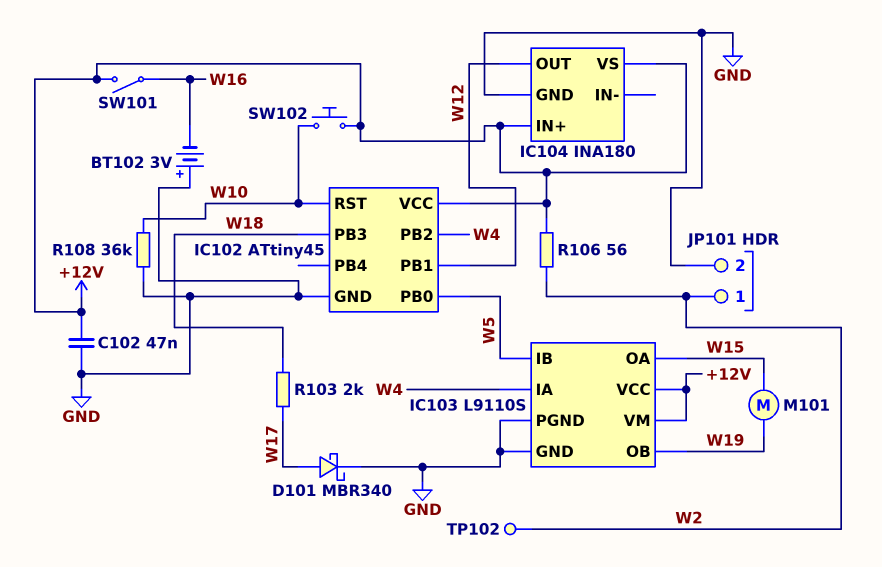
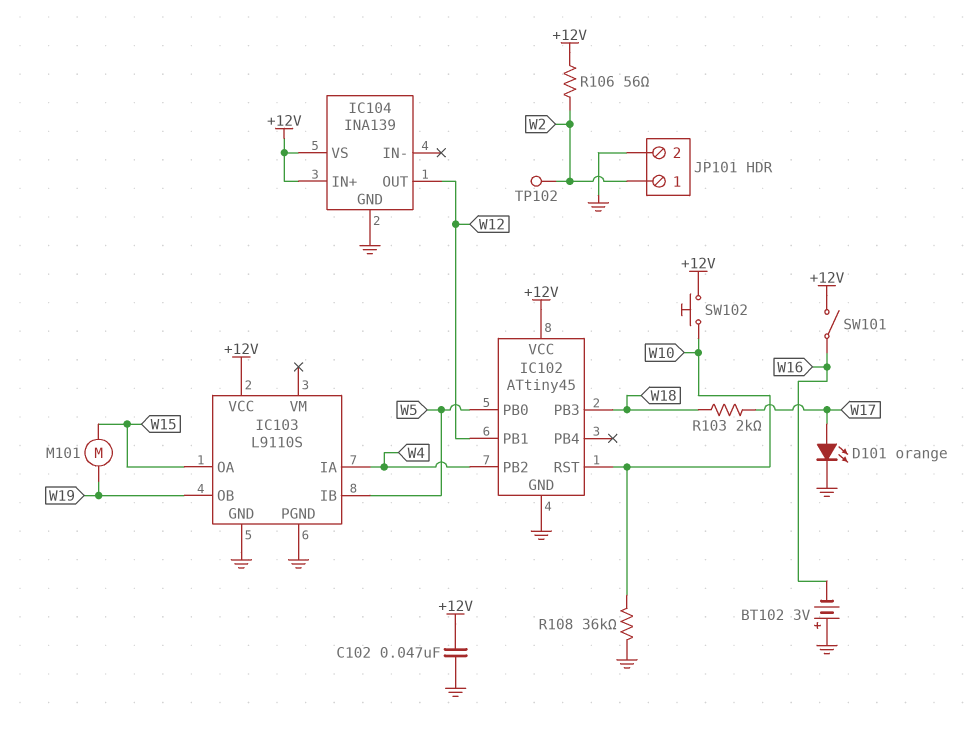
D101: schottky MBR340 (A W17, K GND) -> LED orange (A W17, K GND)
IC103 pin VM: +12V -> none
IC104: INA180 -> INA139

